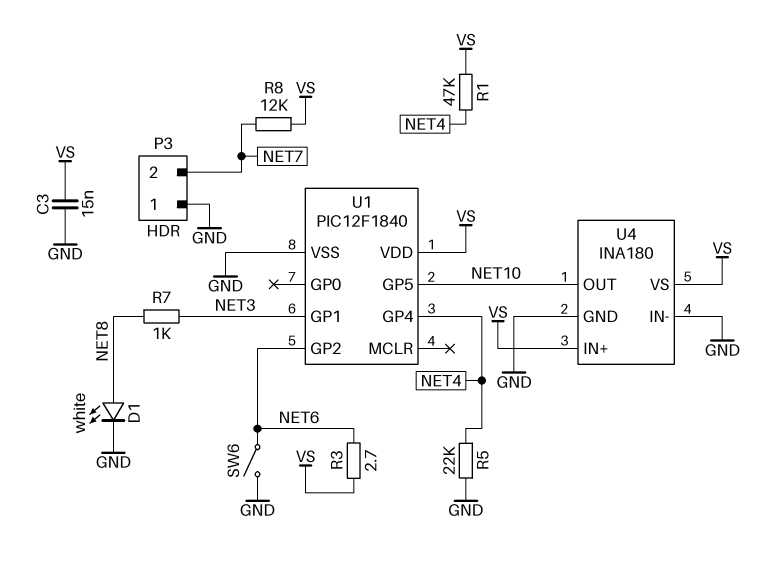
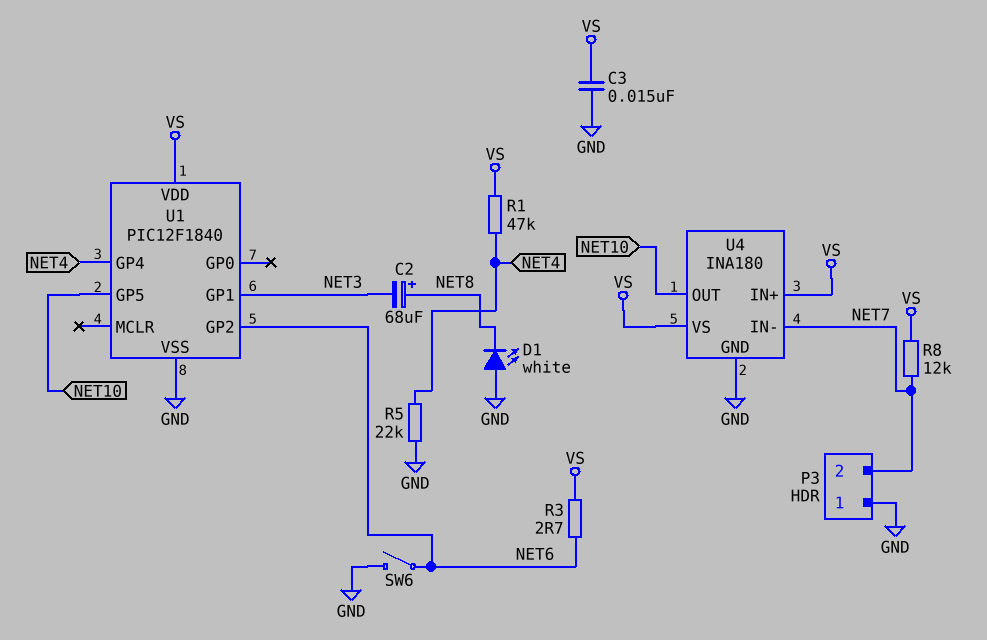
C2: none -> 68uF (plus NET8, minus NET3)
D1: LED white (A NET8, K GND) -> LED white (A GND, K NET8)
R7: 1k (NET3, NET8) -> none
U4 pin IN-: GND -> NET7

